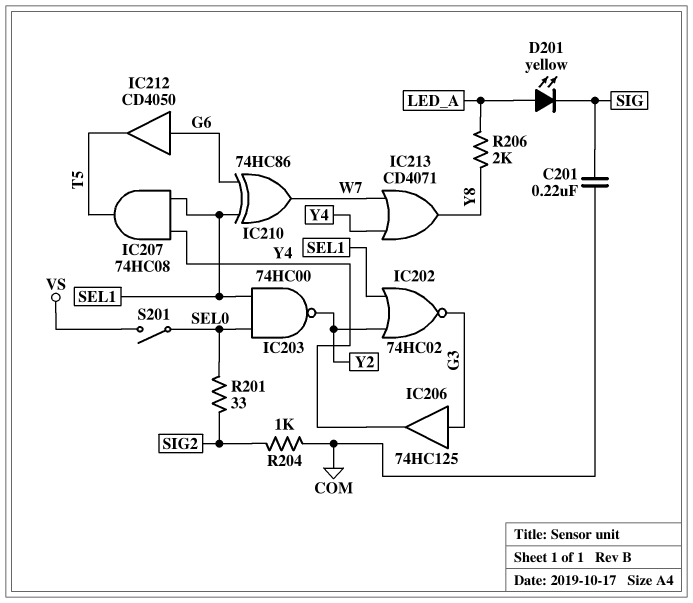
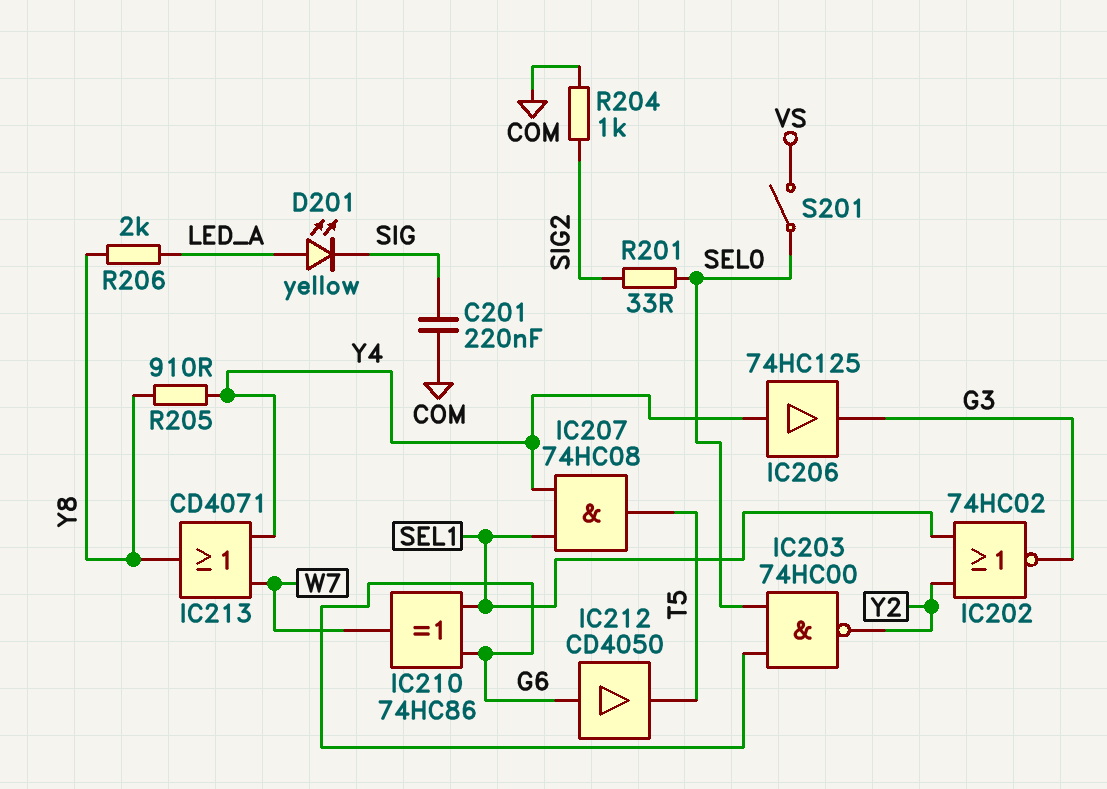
IC203: NAND 74HC00 (in SEL0, in SEL1, out Y2) -> NAND 74HC00 (in G6, in SEL0, out Y2)
IC206: buffer 74HC125 (in G3, out Y4) -> buffer 74HC125 (in Y4, out G3)
R205: none -> 910 (Y4, Y8)

